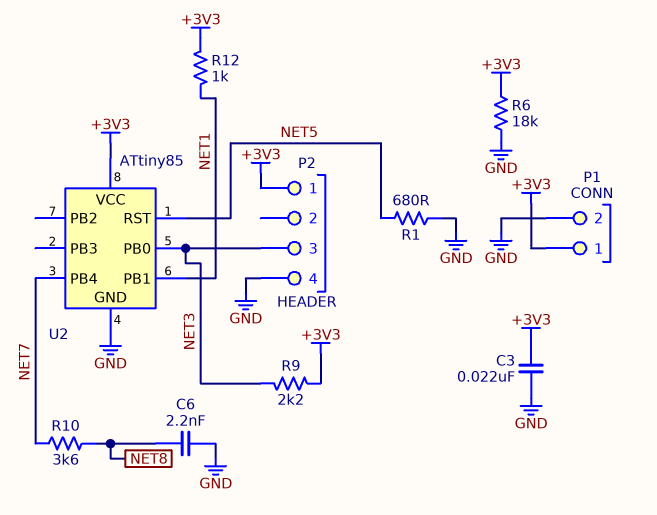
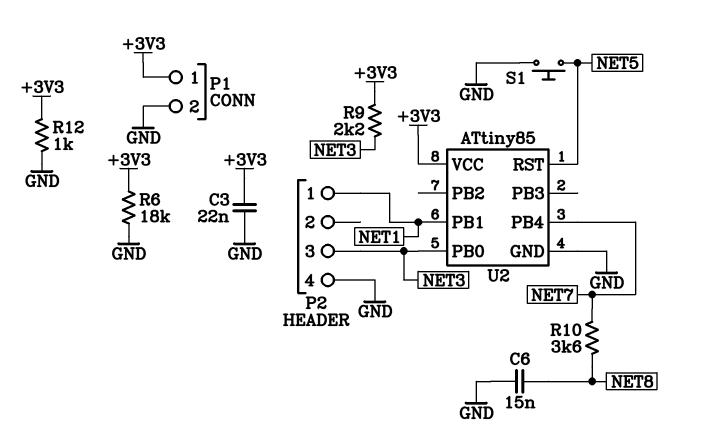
C6: 2.2nF (GND, NET8) -> 15nF (GND, NET8)
P2 pin 1: +3V3 -> NET1
R1: 680 (GND, NET5) -> none
R12: 1k (+3V3, NET1) -> 1k (+3V3, GND)
S1: none -> button (GND, NET5)

